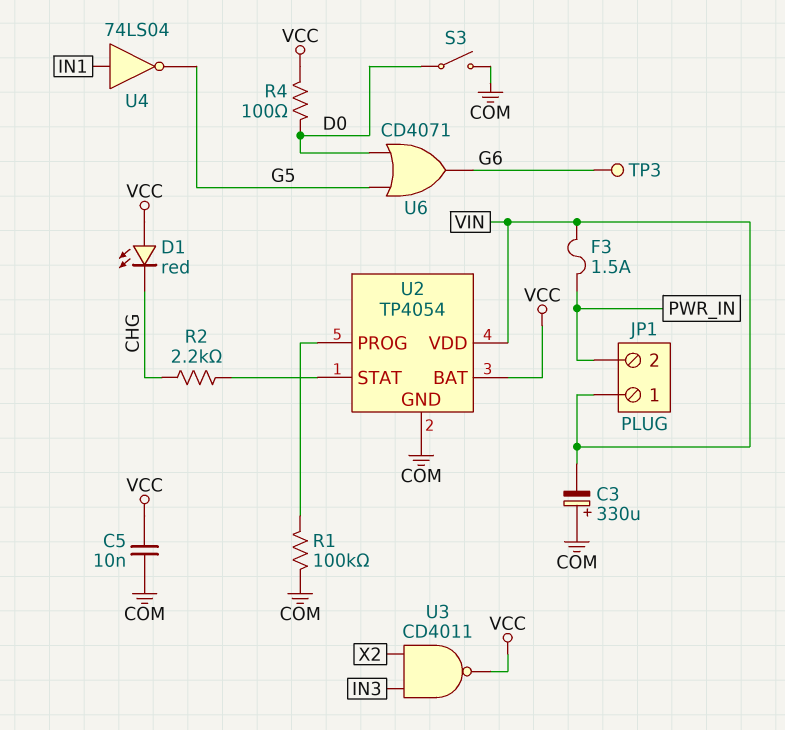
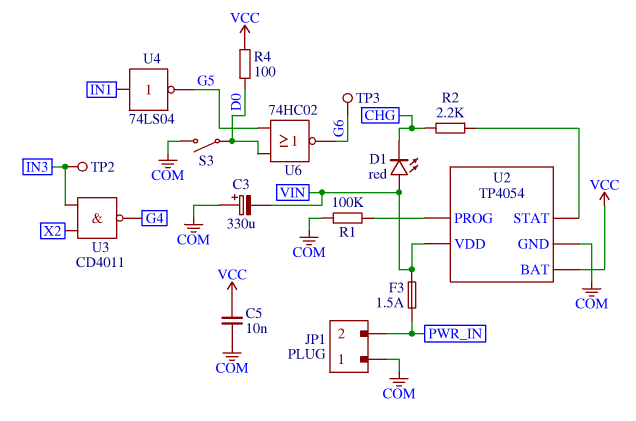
D1: LED red (A VCC, K CHG) -> LED red (A VIN, K CHG)
JP1 pin 1: VIN -> COM
TP2: none -> test point (IN3)
U3: NAND CD4011 (in IN3, in X2, out VCC) -> NAND CD4011 (in IN3, in X2, out G4)
U6: OR CD4071 (in D0, in G5, out G6) -> NOR 74HC02 (in D0, in G5, out G6)

